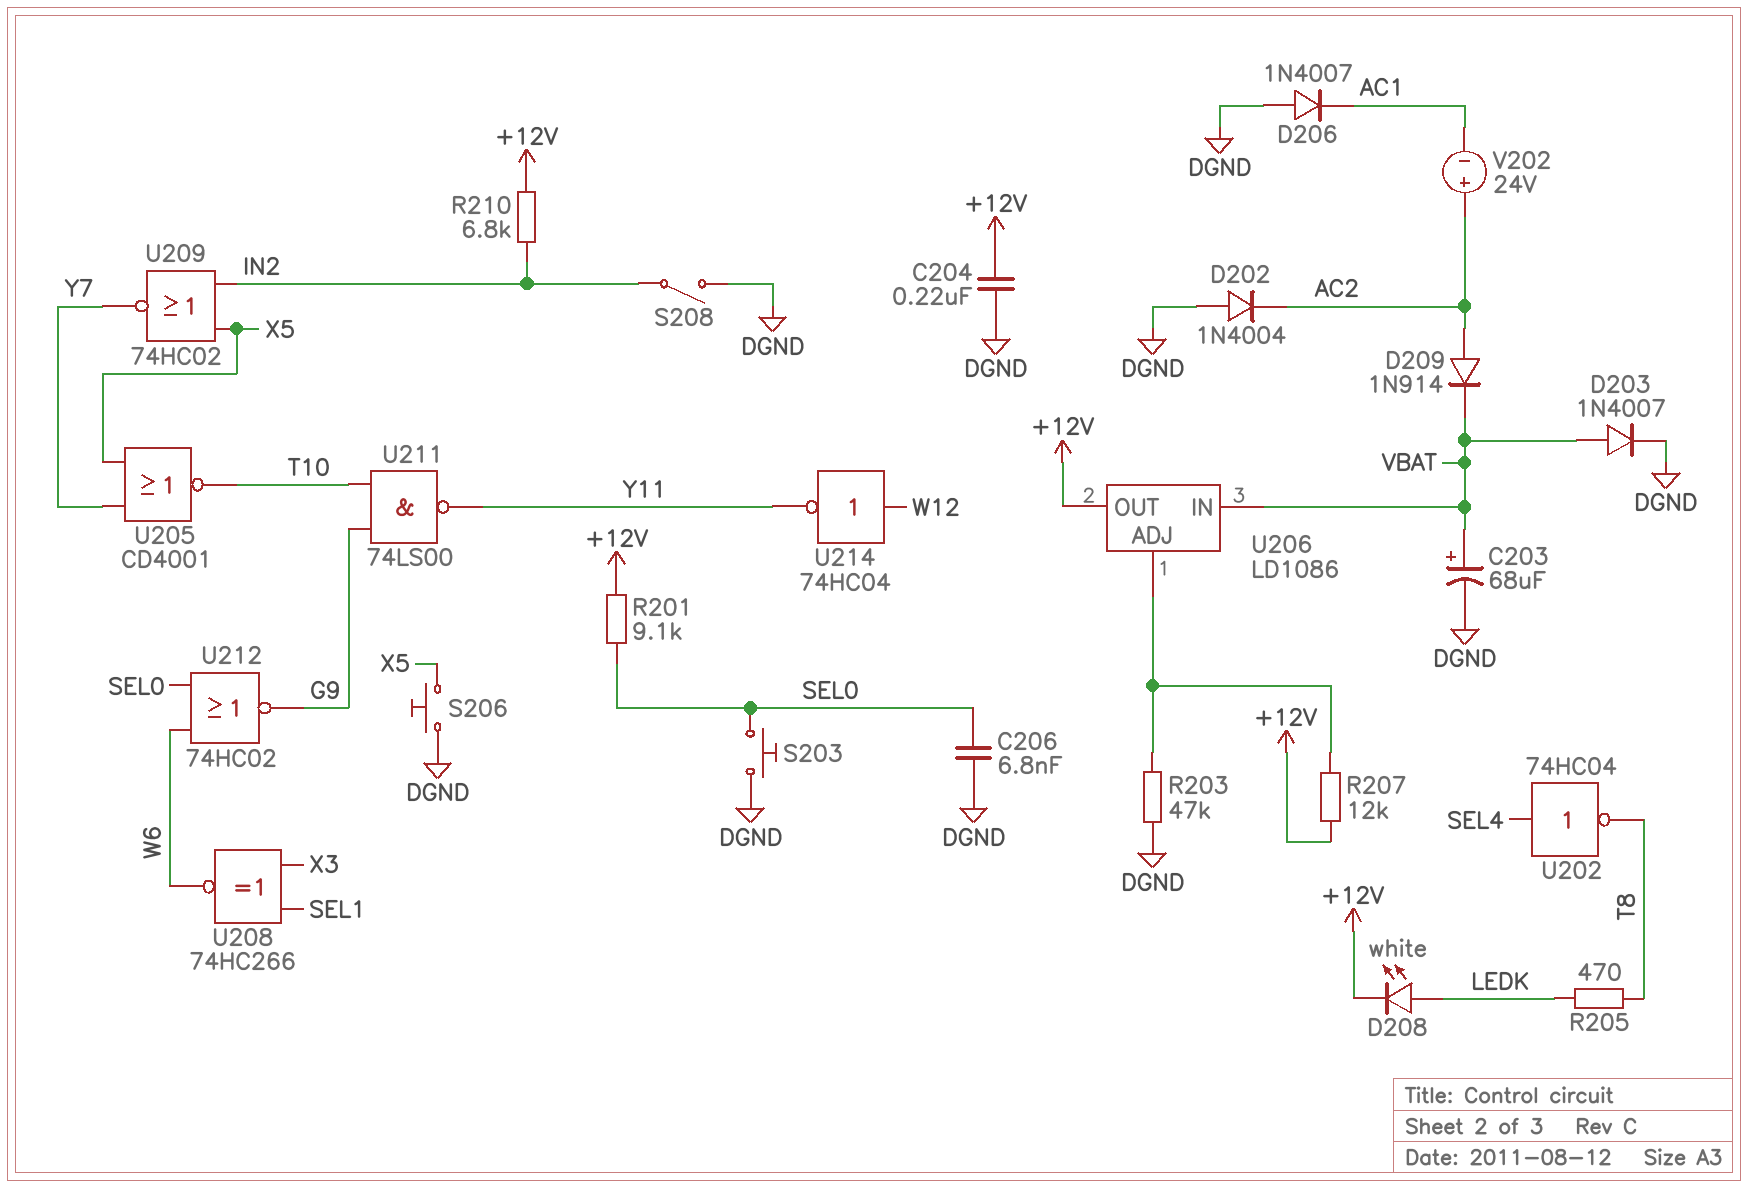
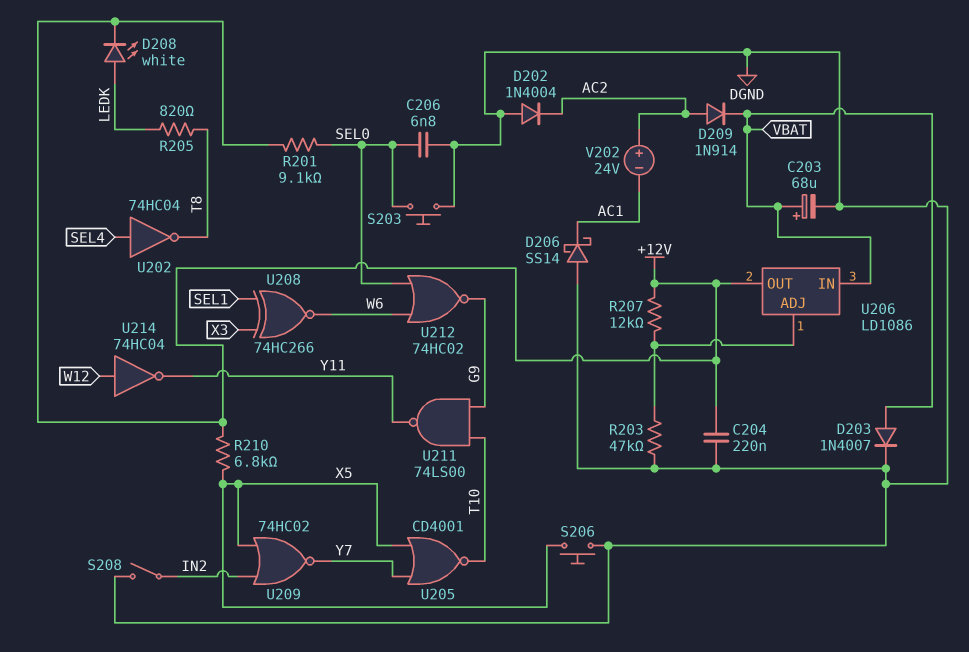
D206: diode 1N4007 (A DGND, K AC1) -> schottky SS14 (A DGND, K AC1)
R205: 470 (LEDK, T8) -> 820 (LEDK, T8)
R210: 6.8k (+12V, IN2) -> 6.8k (+12V, X5)

